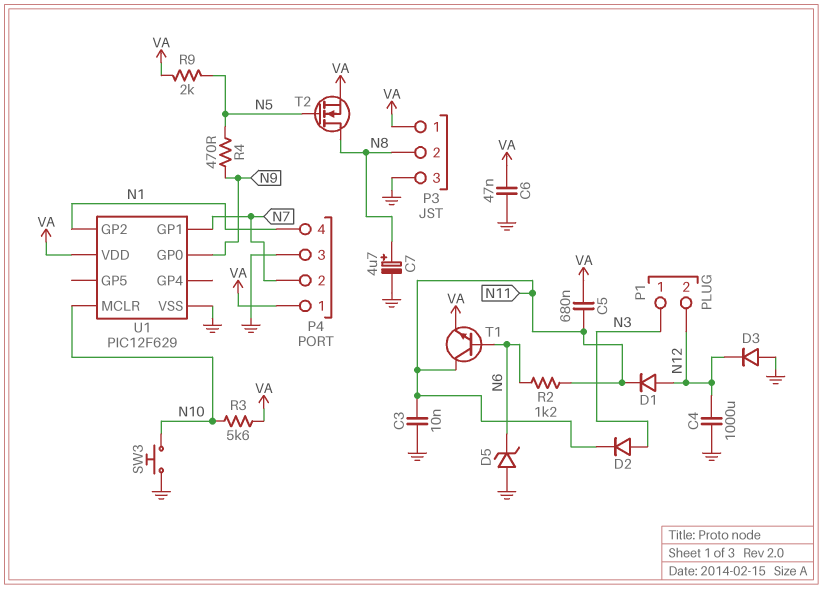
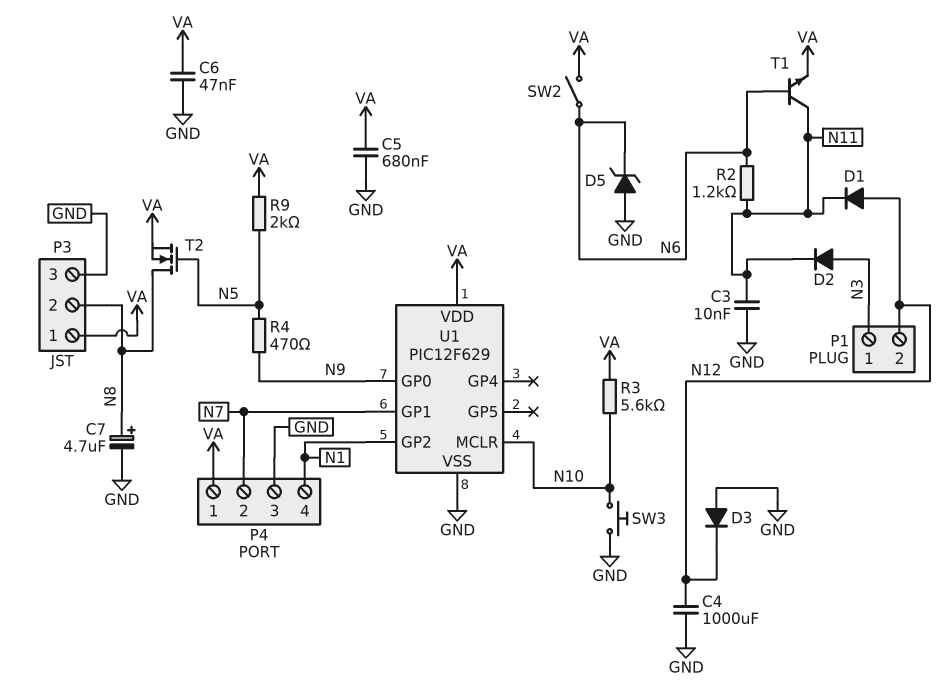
C5: 680nF (N11, VA) -> 680nF (GND, VA)
SW2: none -> switch (N6, VA)

